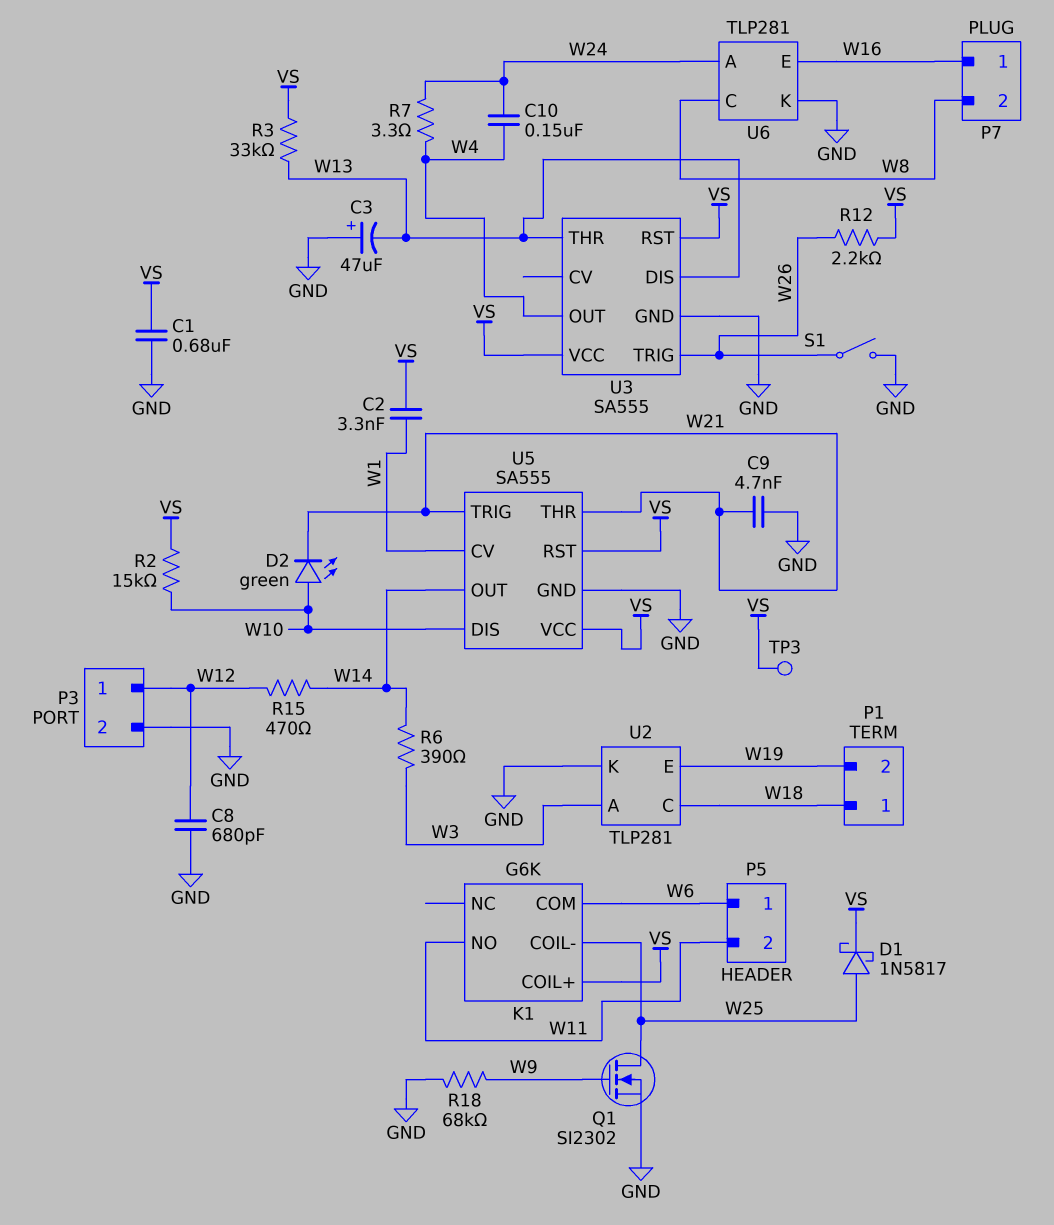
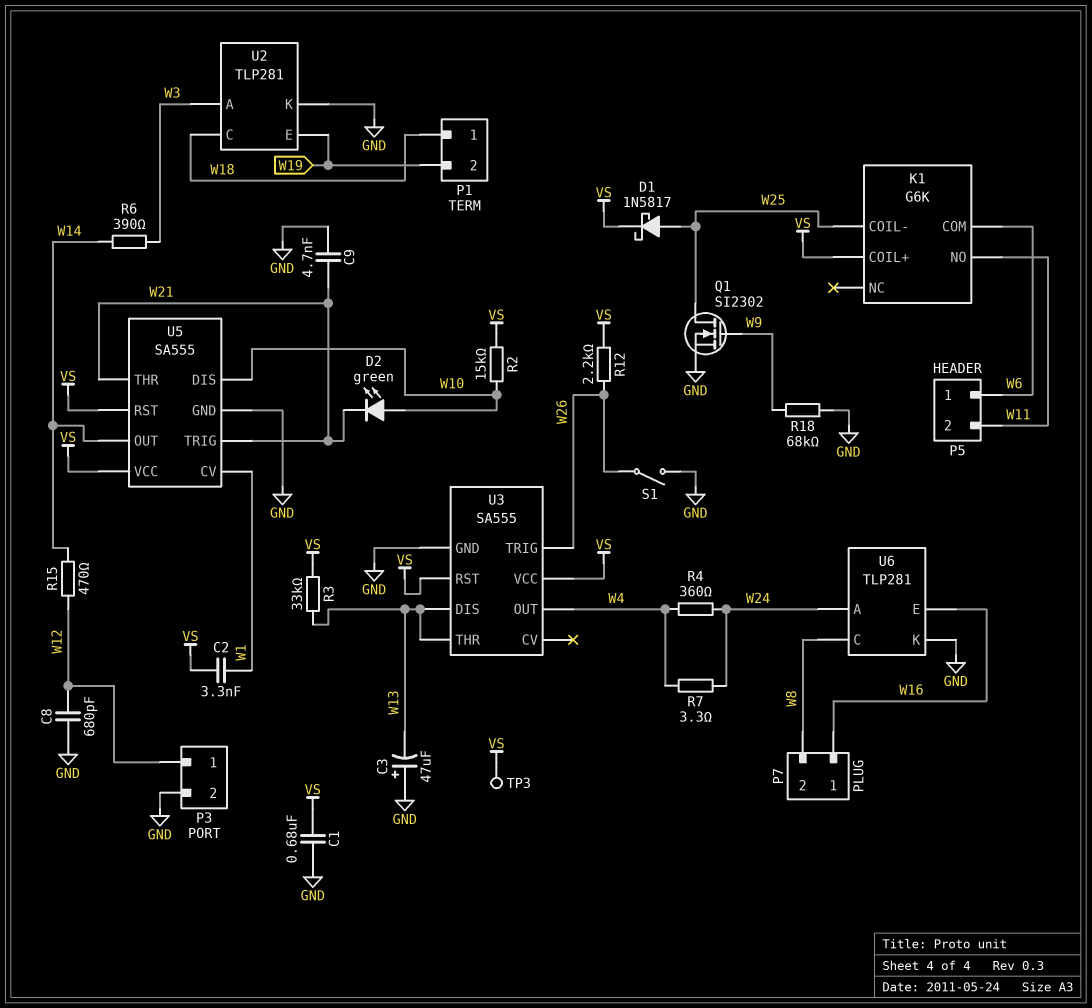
C10: 150nF (W4, W24) -> none
R4: none -> 360 (W4, W24)

